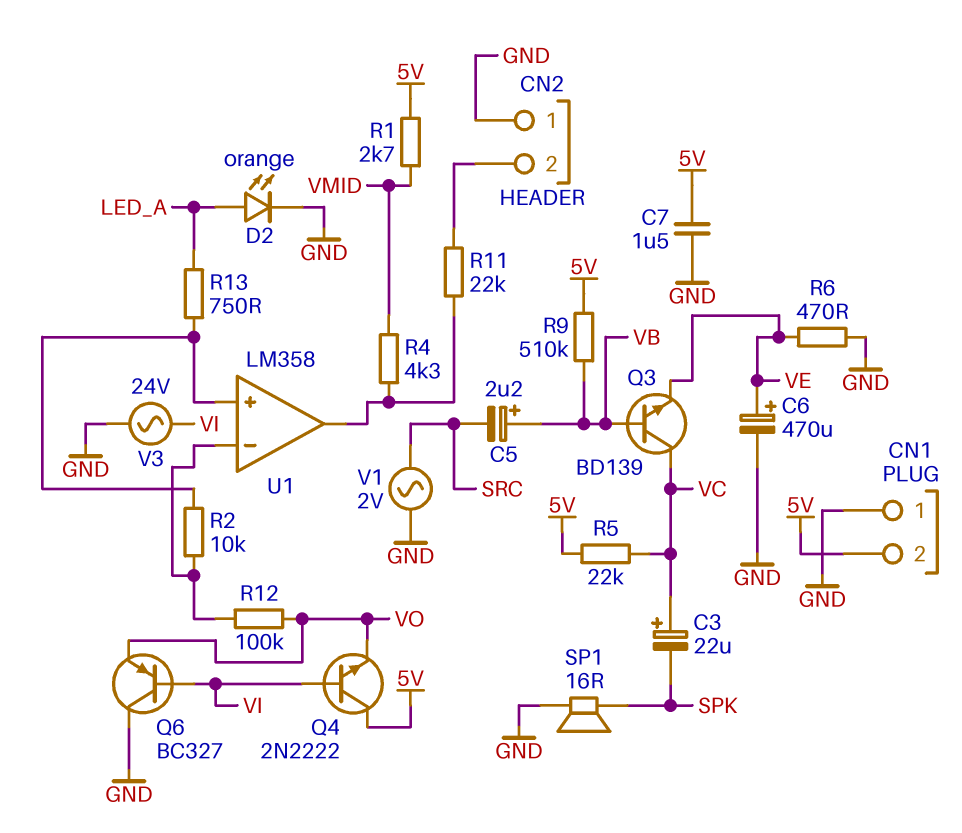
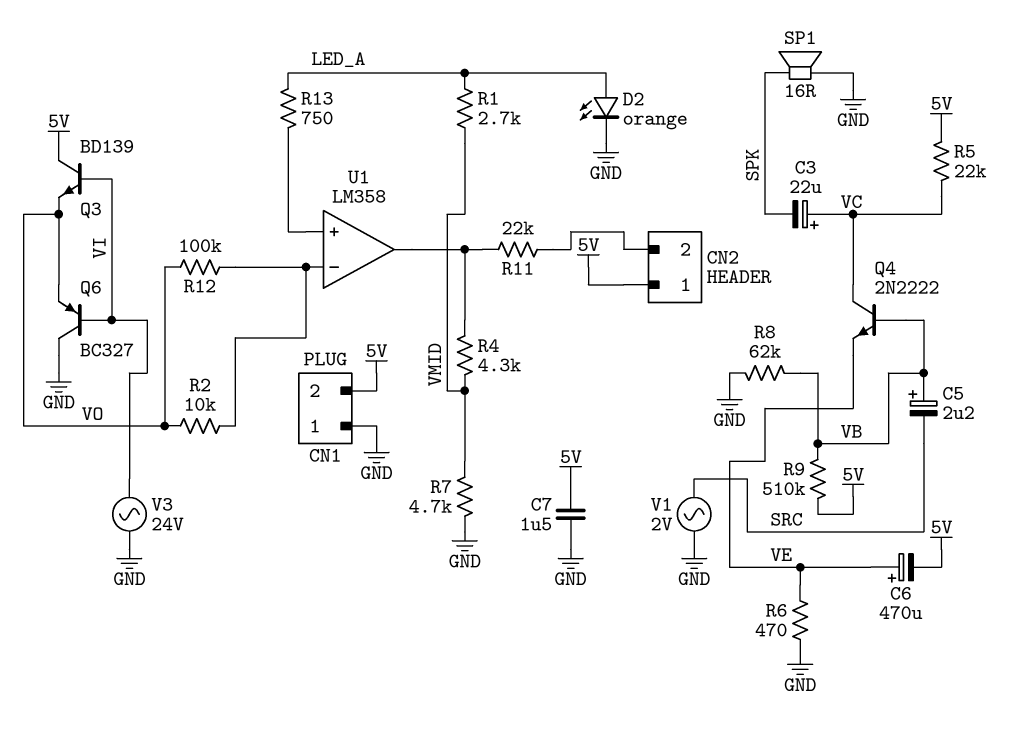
C6: 470uF (plus VE, minus GND) -> 470uF (plus VE, minus 5V)
CN2 pin 1: GND -> 5V
Q3: NPN BD139 (B VB, C VC, E VE) -> NPN BD139 (B VI, C 5V, E VO)
Q4: NPN 2N2222 (B VI, C 5V, E VO) -> NPN 2N2222 (B VB, C VC, E VE)
R1: 2.7k (5V, VMID) -> 2.7k (LED_A, VMID)
R2: 10k (U1/in+, U1/in-) -> 10k (U1/in-, VO)
R7: none -> 4.7k (GND, VMID)
R8: none -> 62k (GND, VB)

